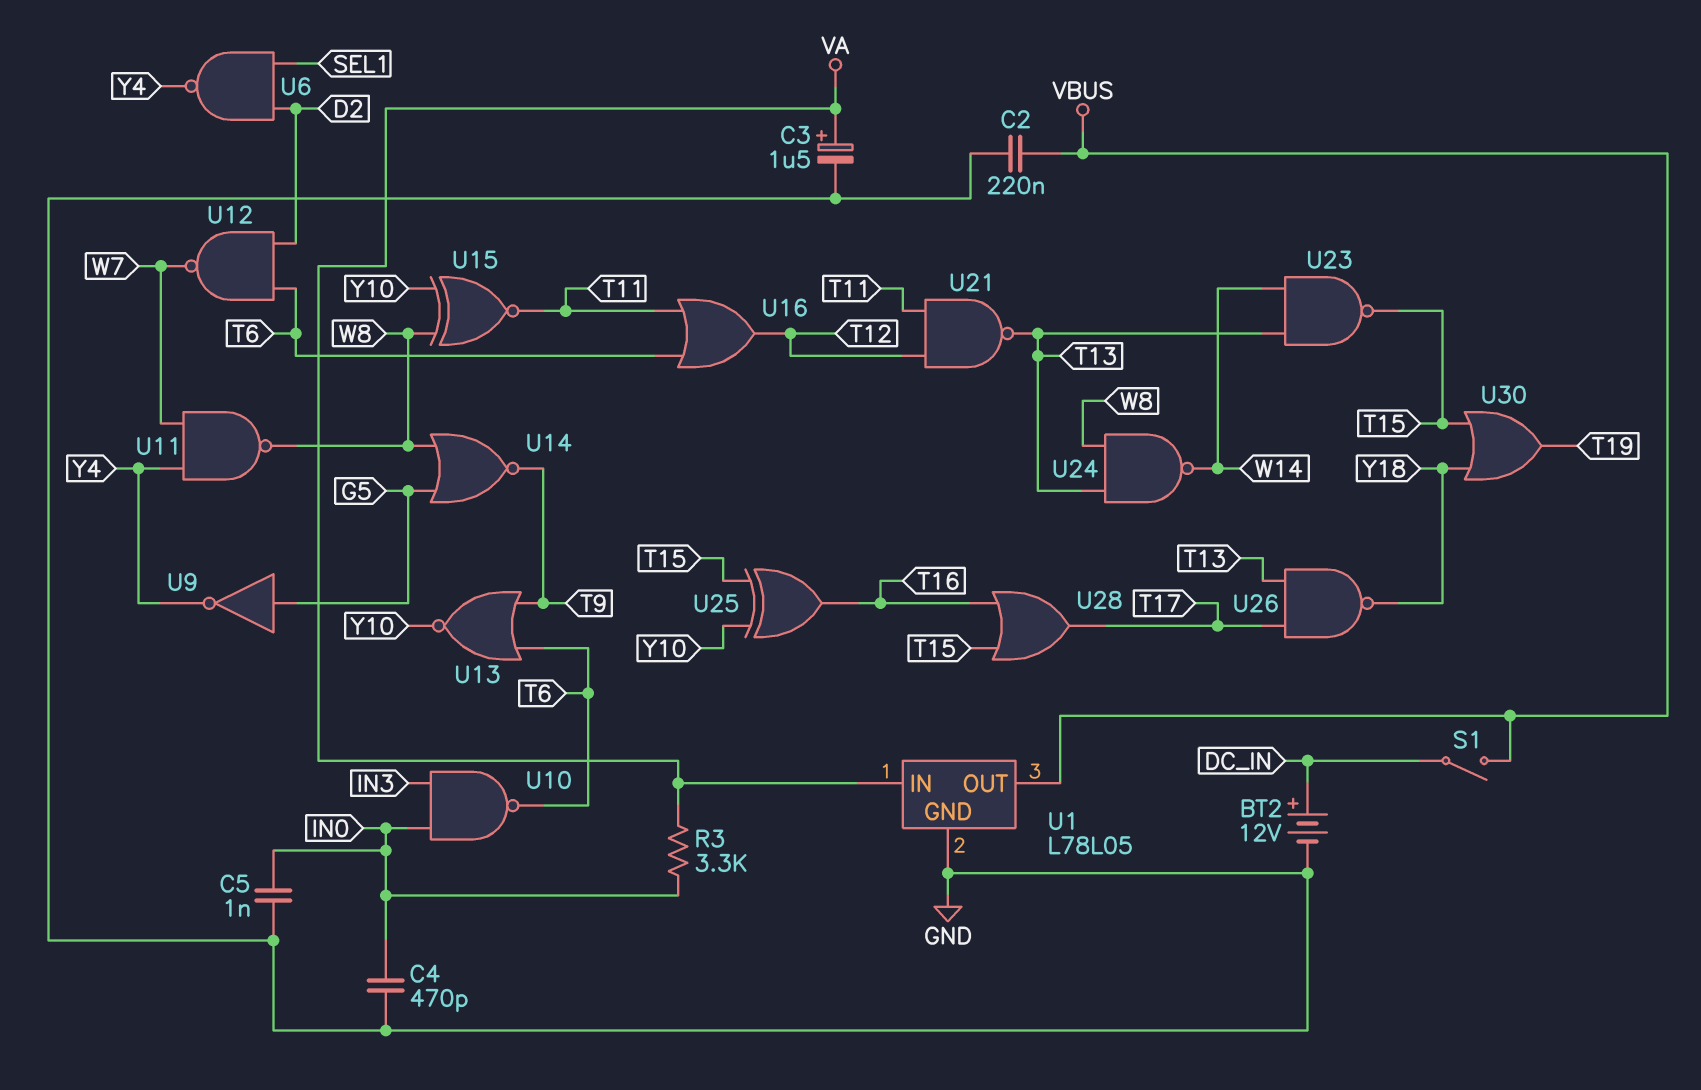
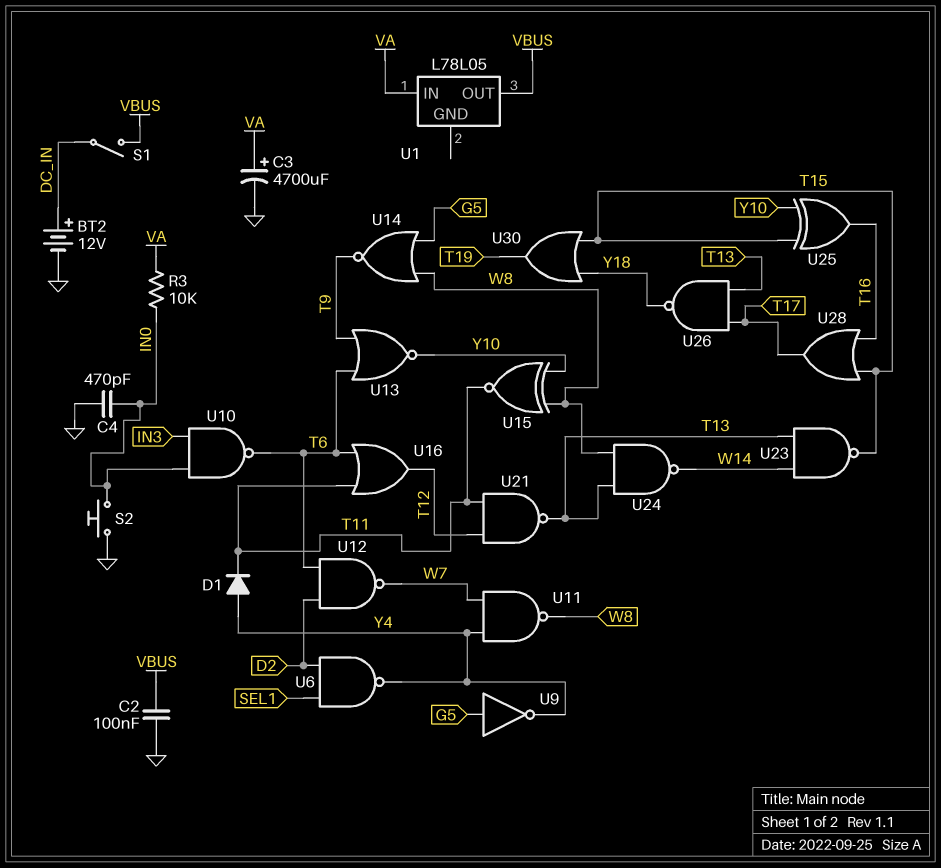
C2: 220nF (GND, VBUS) -> 100nF (GND, VBUS)
C3: 1.5uF (plus VA, minus GND) -> 4700uF (plus VA, minus GND)
C5: 1nF (GND, IN0) -> none
D1: none -> diode (A Y4, K T11)
R3: 3.3k (IN0, VA) -> 10k (IN0, VA)
S2: none -> button (GND, IN0)
U1 pin GND: GND -> none

